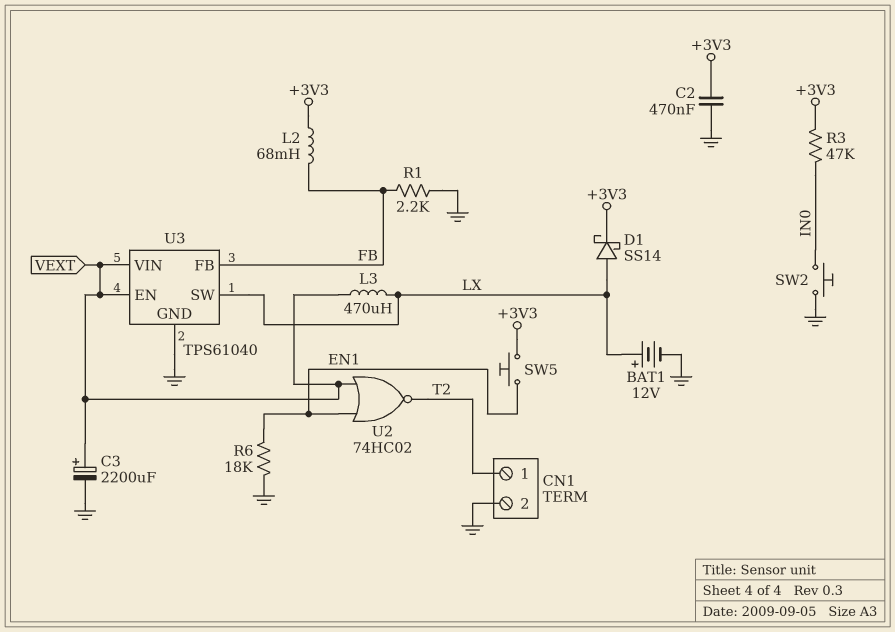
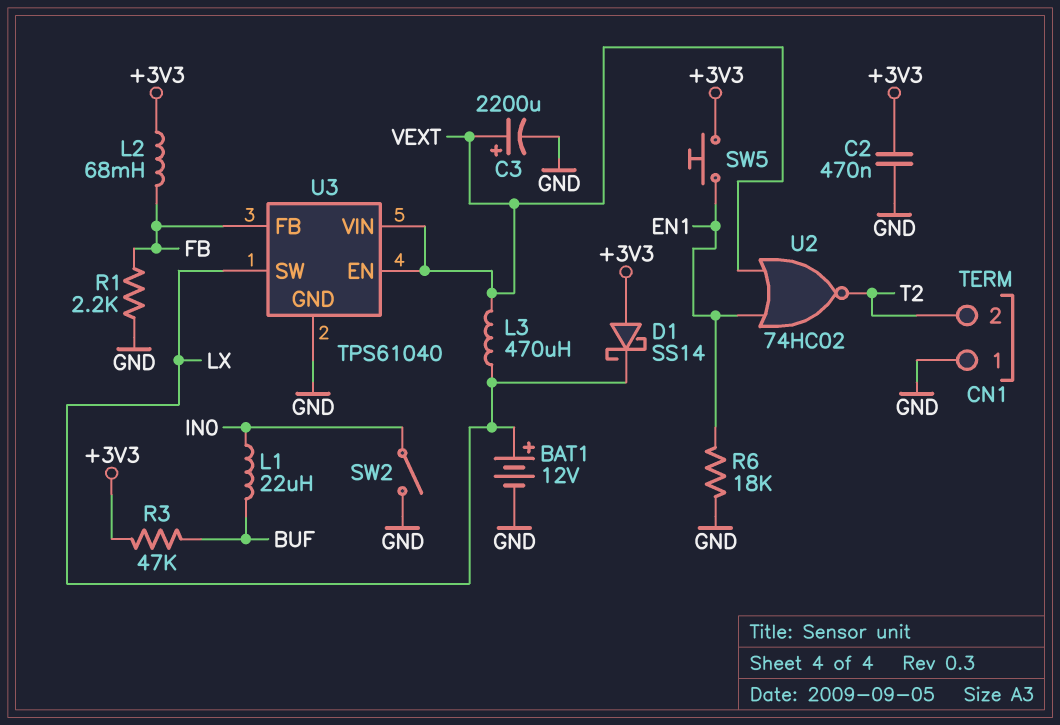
CN1 pin 1: T2 -> GND
CN1 pin 2: GND -> T2
D1: schottky SS14 (A LX, K +3V3) -> schottky SS14 (A +3V3, K LX)
L1: none -> 22uH (BUF, IN0)
R3: 47k (+3V3, IN0) -> 47k (+3V3, BUF)
SW2: button (GND, IN0) -> switch (GND, IN0)

